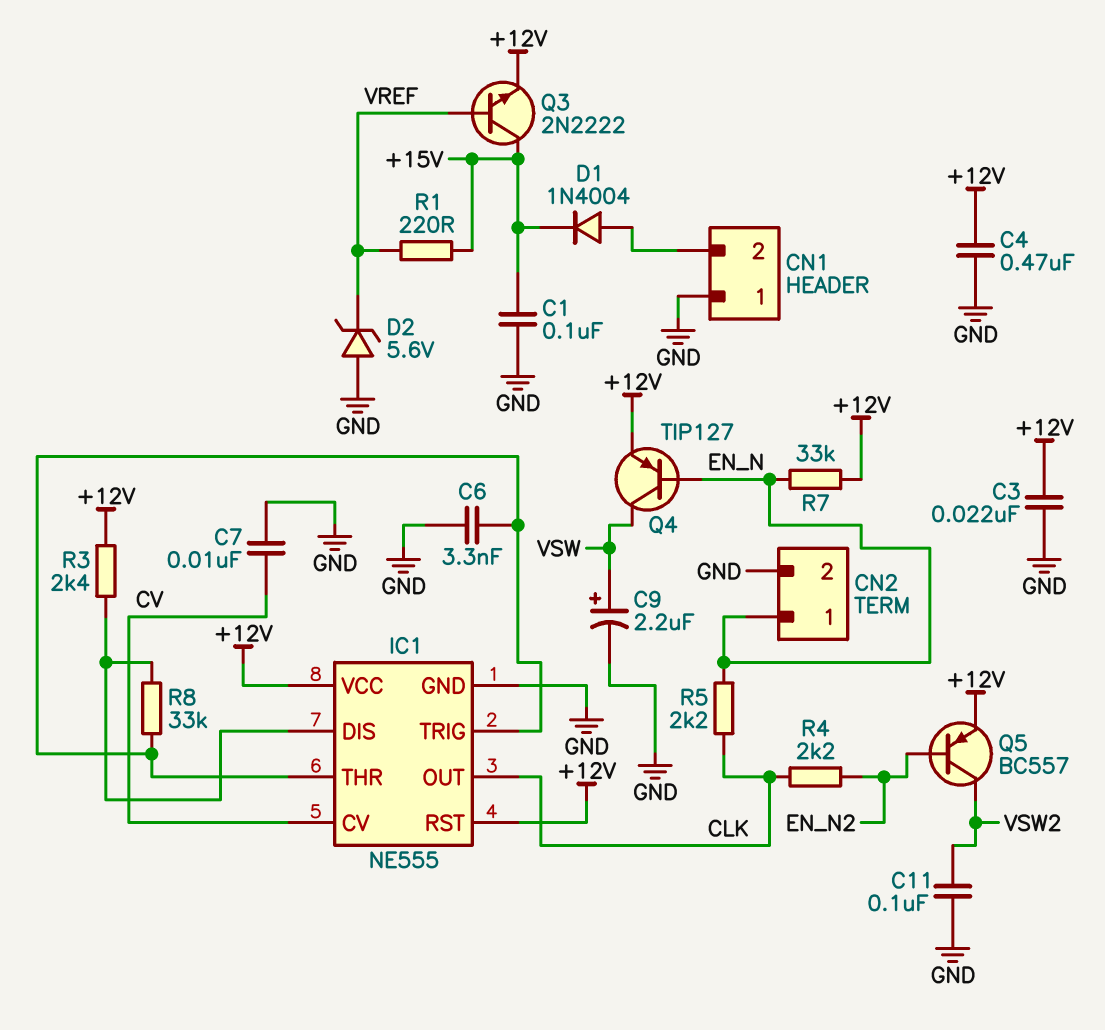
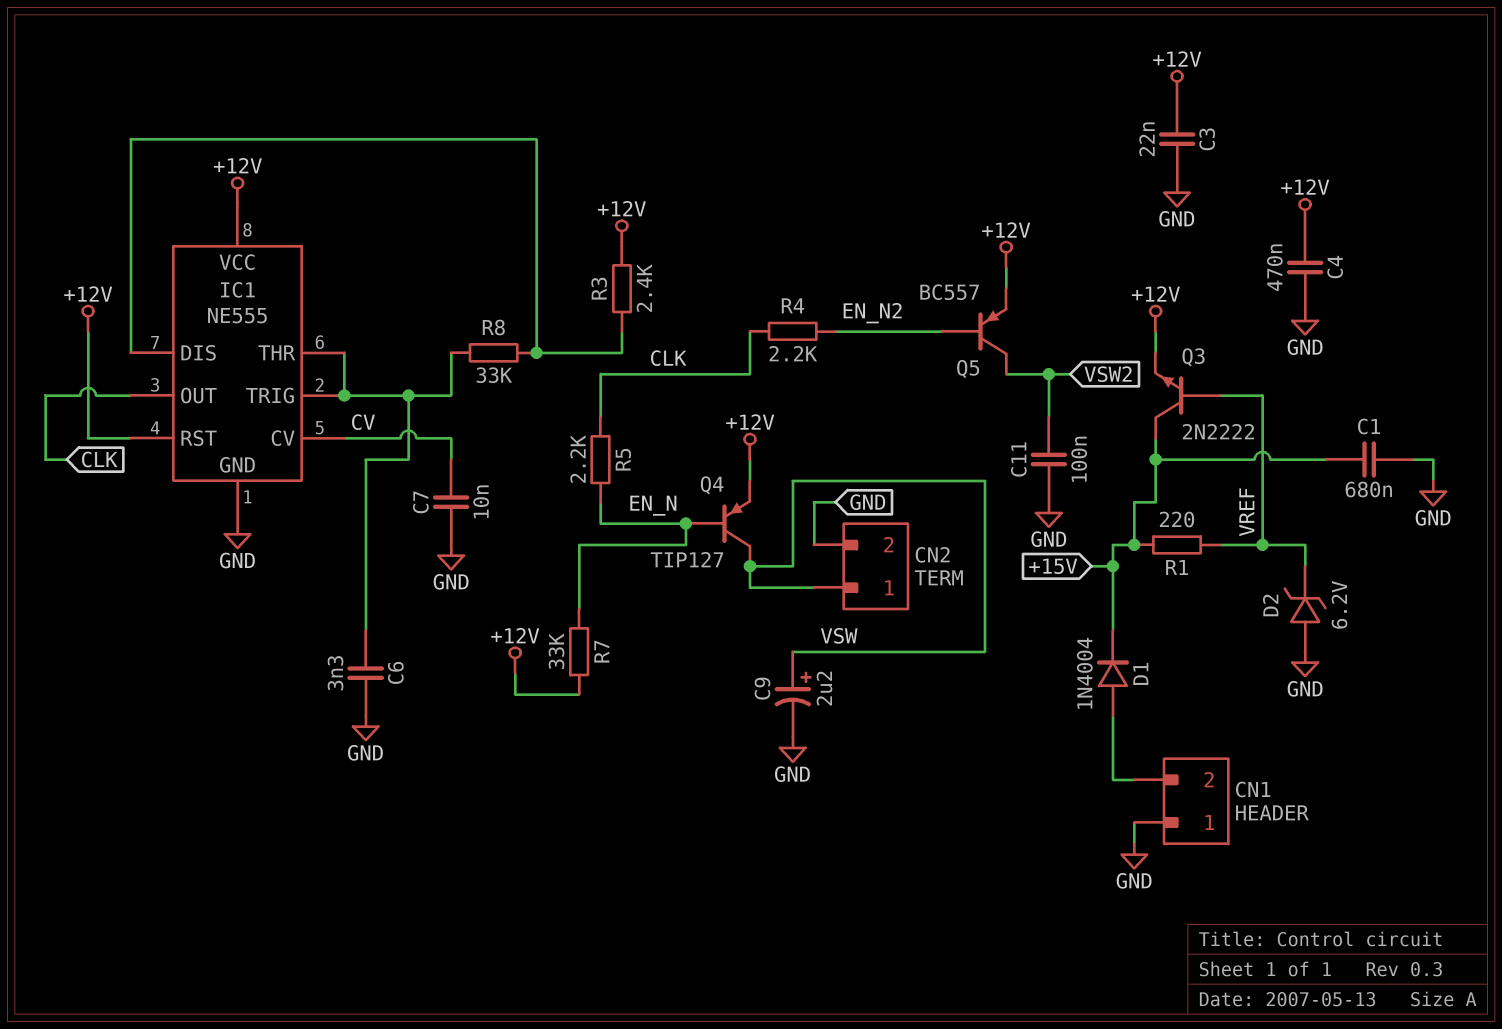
C1: 100nF (+15V, GND) -> 680nF (+15V, GND)
CN2 pin 1: EN_N -> VSW
D2: zener 5.6V (A GND, K VREF) -> zener 6.2V (A GND, K VREF)

